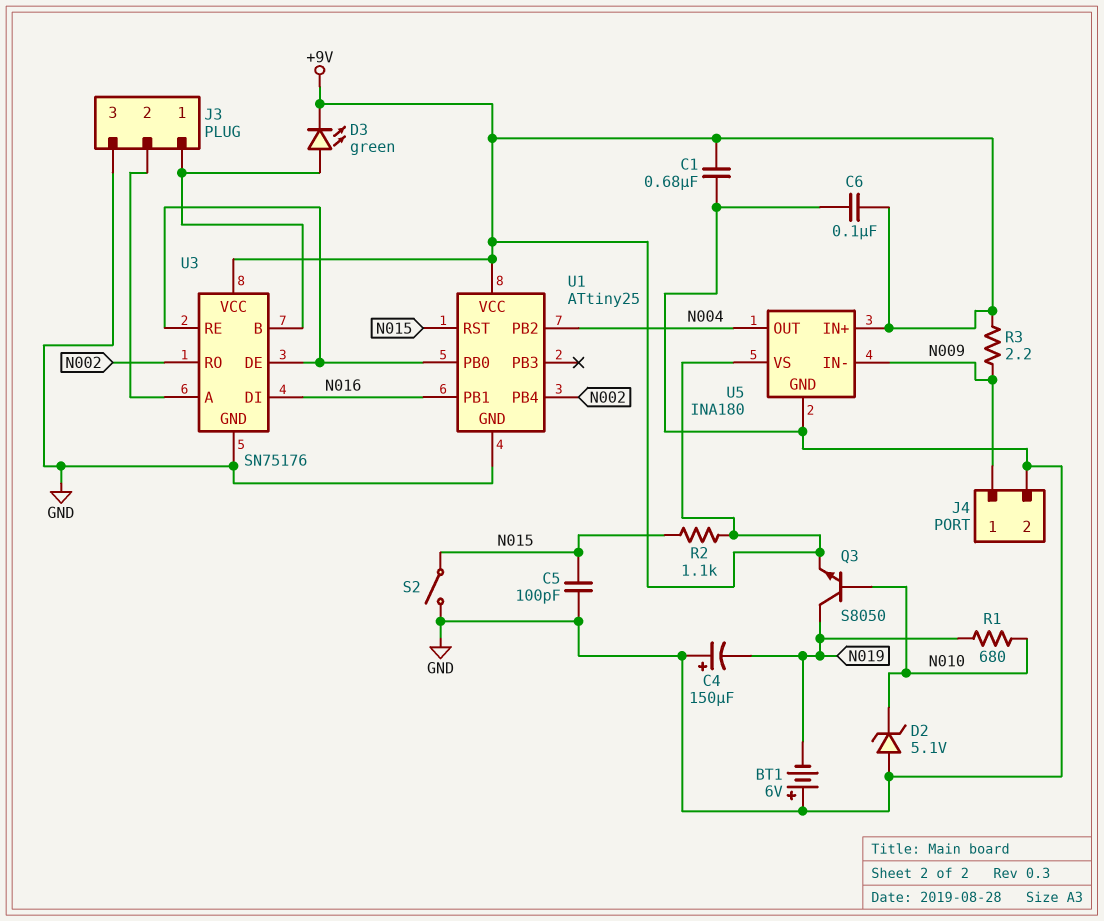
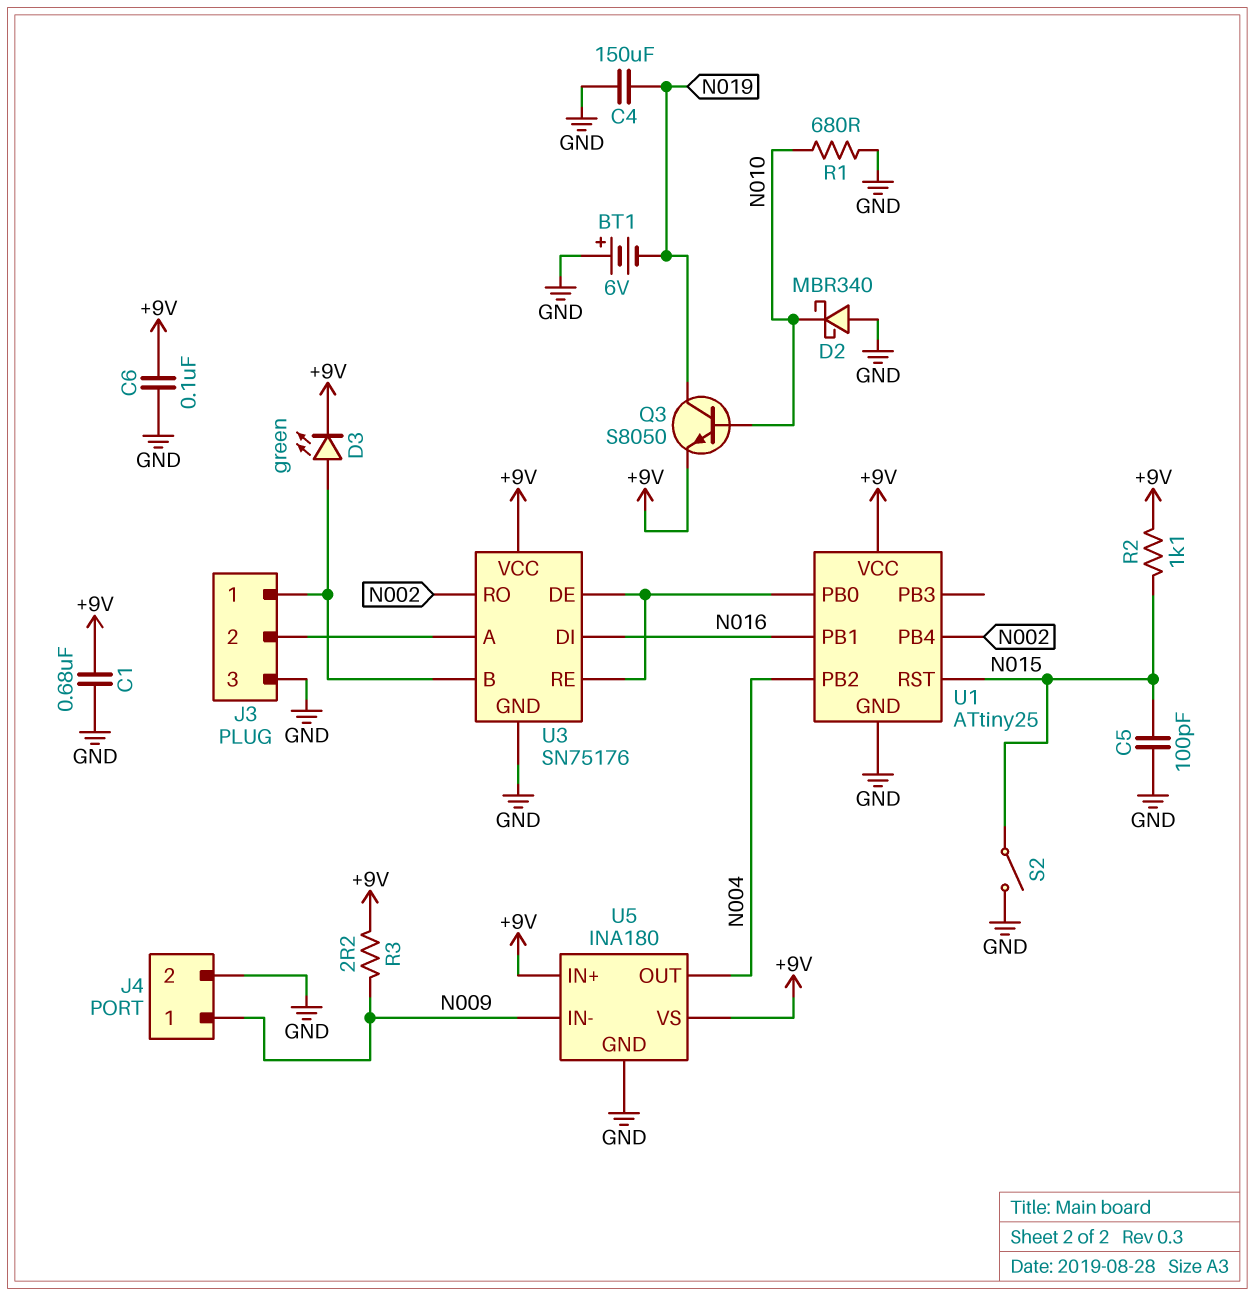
C4: 150uF (plus GND, minus N019) -> 150uF (GND, N019)
D2: zener 5.1V (A GND, K N010) -> schottky MBR340 (A GND, K N010)
R1: 680 (N010, N019) -> 680 (GND, N010)

